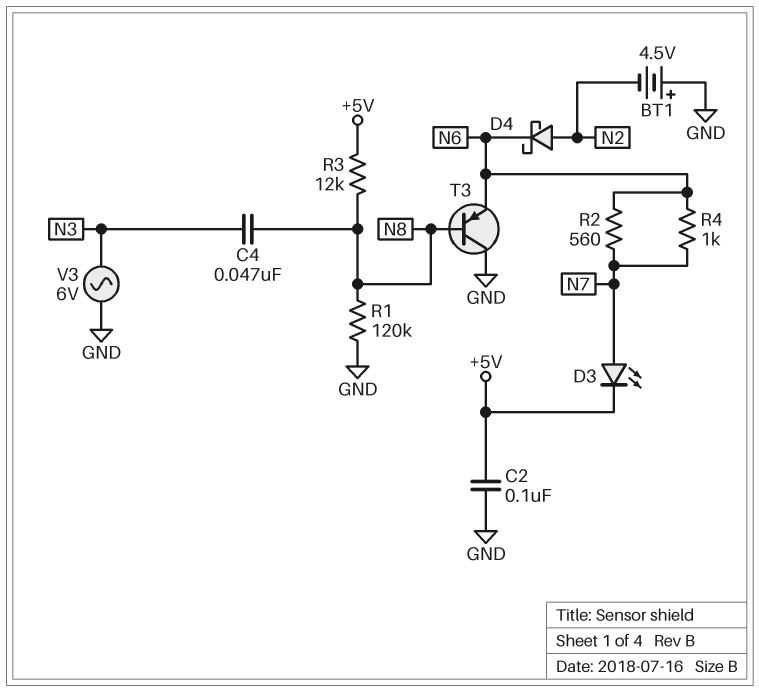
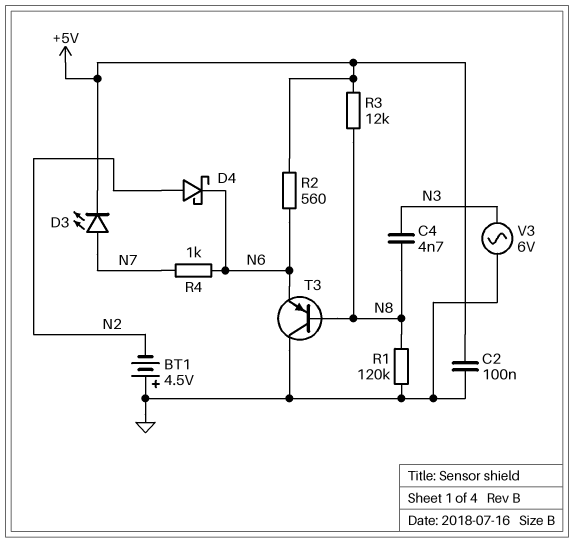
C4: 47nF (N3, N8) -> 4.7nF (N3, N8)
R2: 560 (N6, N7) -> 560 (+5V, N6)

